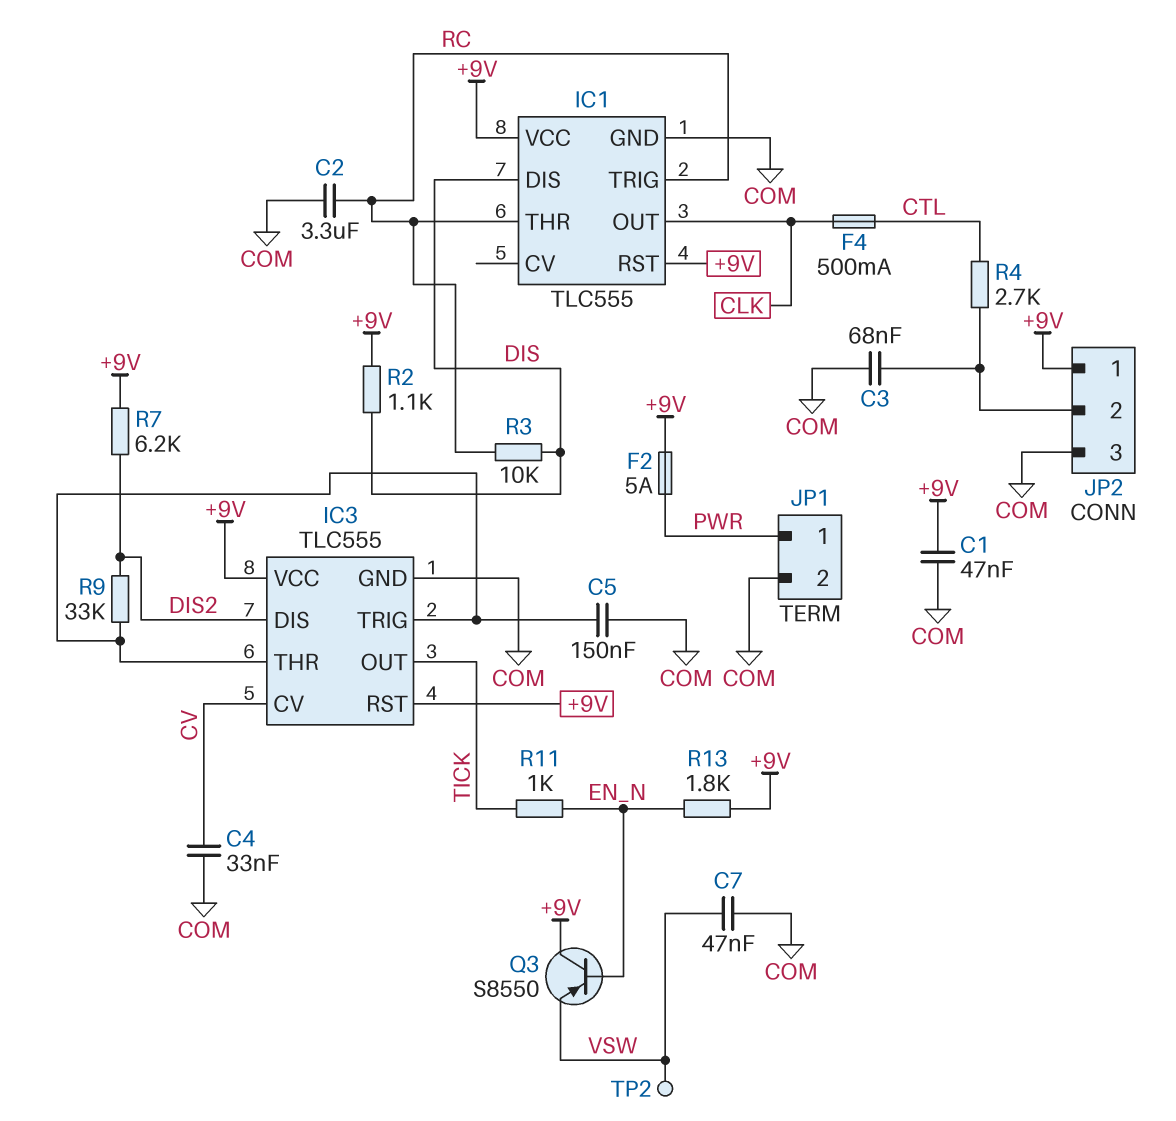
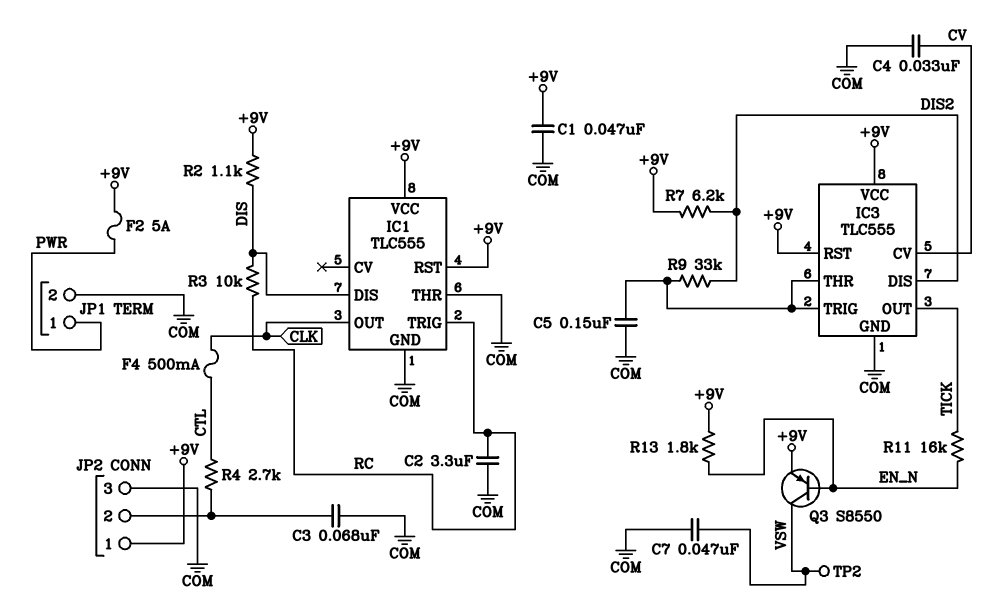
IC1 pin THR: RC -> COM
Q3: PNP S8550 (B EN_N, C +9V, E VSW) -> PNP S8550 (B EN_N, C VSW, E +9V)
R11: 1k (EN_N, TICK) -> 16k (EN_N, TICK)

